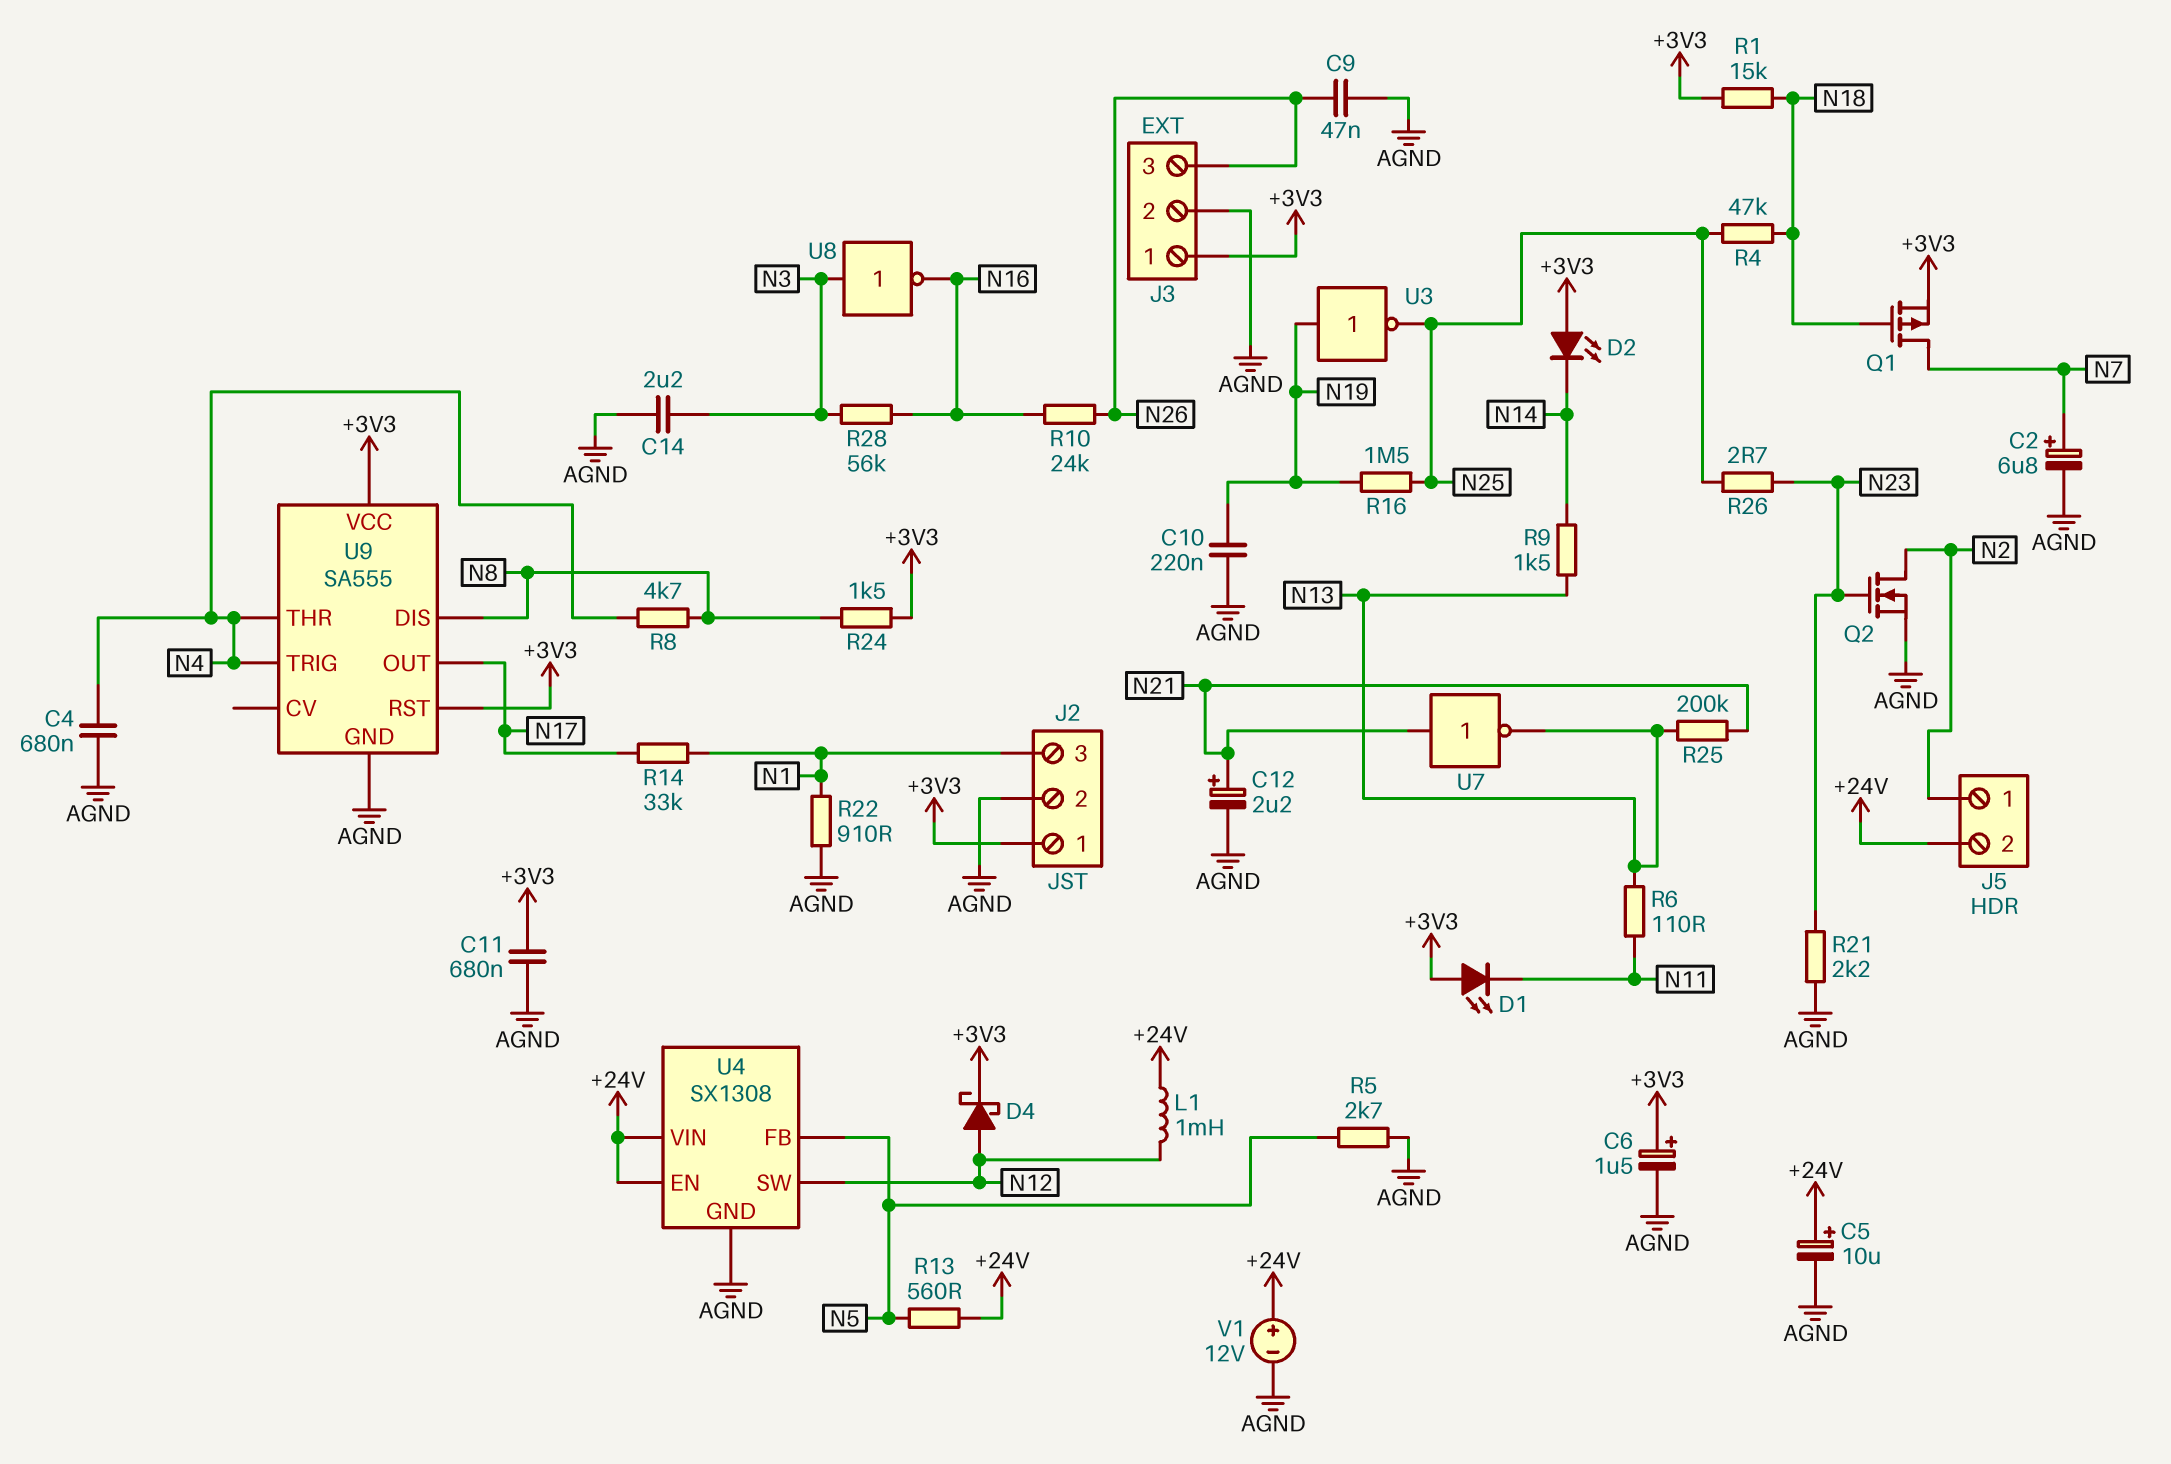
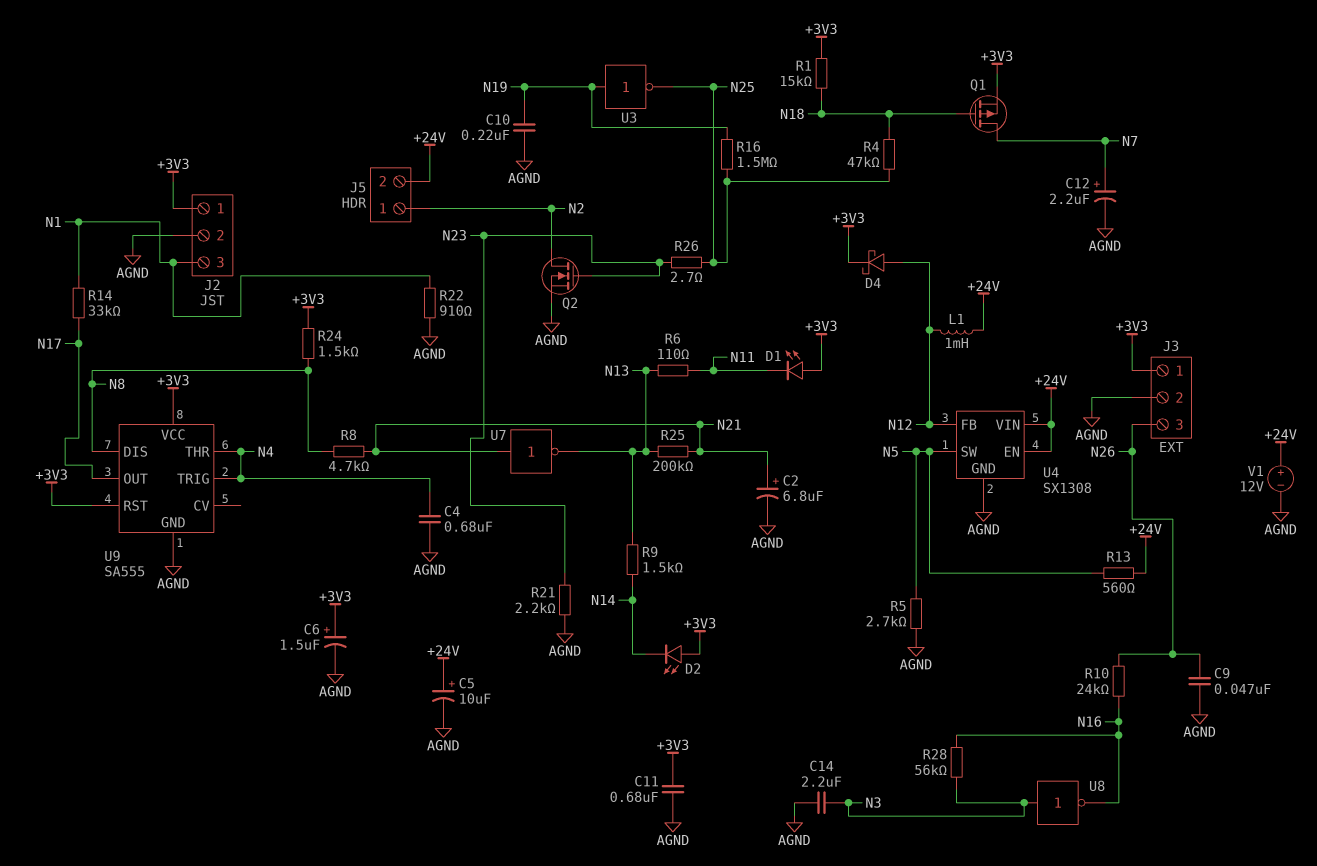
C2: 6.8uF (plus N7, minus AGND) -> 6.8uF (plus N21, minus AGND)
C12: 2.2uF (plus N21, minus AGND) -> 2.2uF (plus N7, minus AGND)
R8: 4.7k (N4, N8) -> 4.7k (N8, N21)
U4 pin FB: N5 -> N12
U4 pin SW: N12 -> N5

